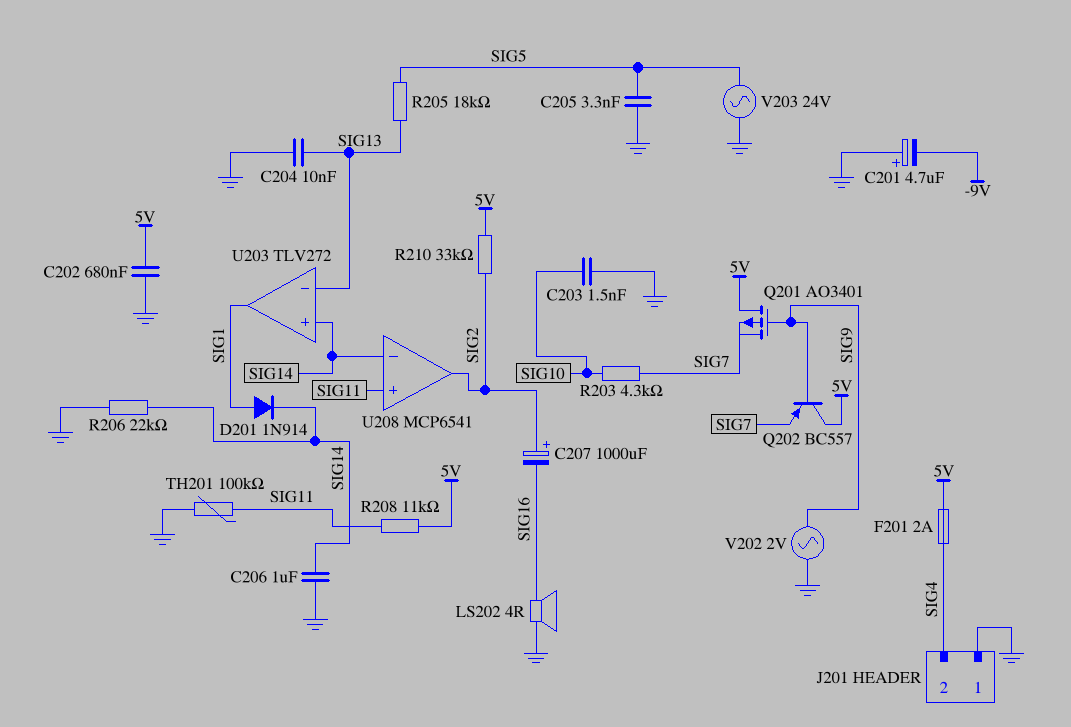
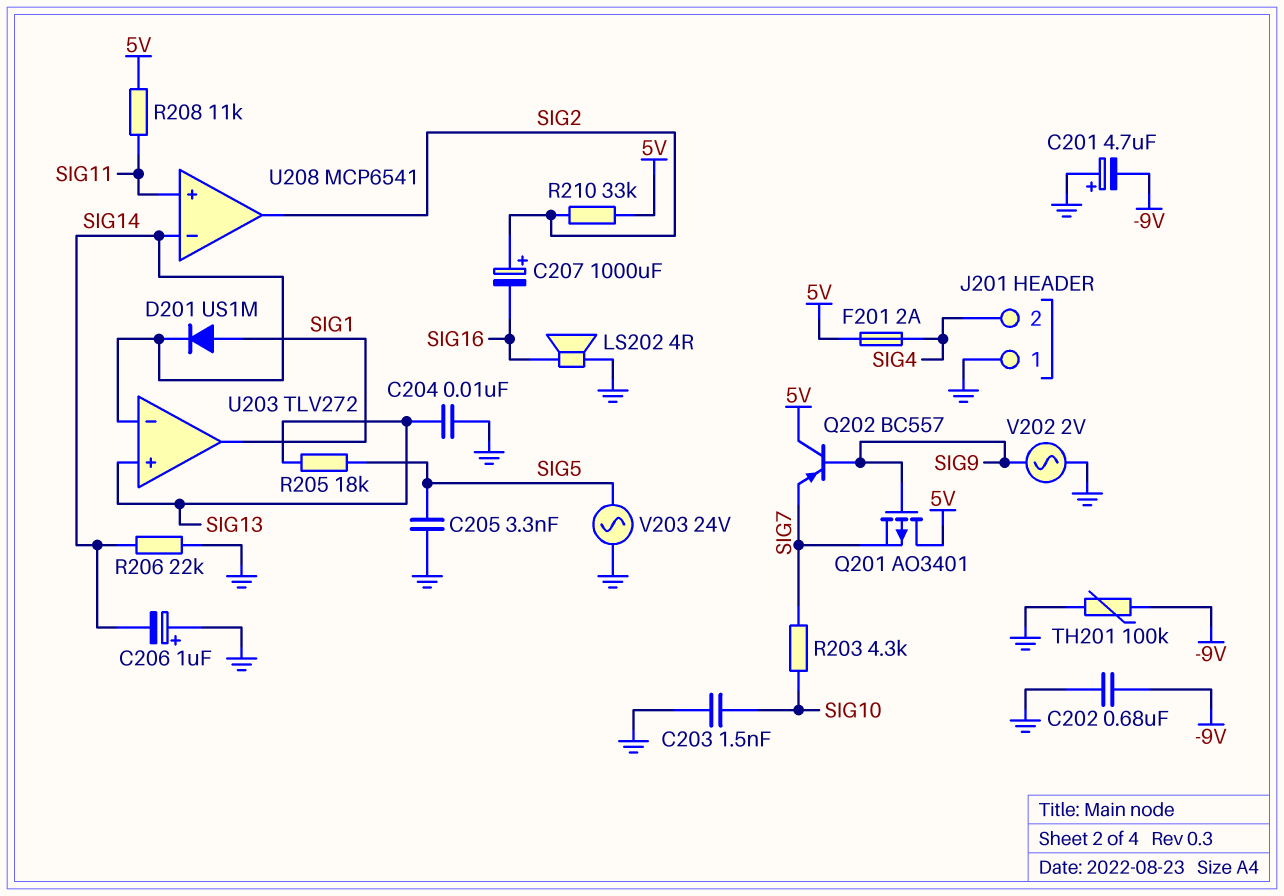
C202: 680nF (5V, GND) -> 680nF (-9V, GND)
C206: 1uF (GND, SIG14) -> 1uF (plus GND, minus SIG14)
D201: diode 1N914 (A SIG1, K SIG14) -> diode US1M (A SIG1, K SIG14)
TH201: 100k (GND, SIG11) -> 100k (-9V, GND)
U203 pin in+: SIG14 -> SIG13
U203 pin in-: SIG13 -> SIG14

